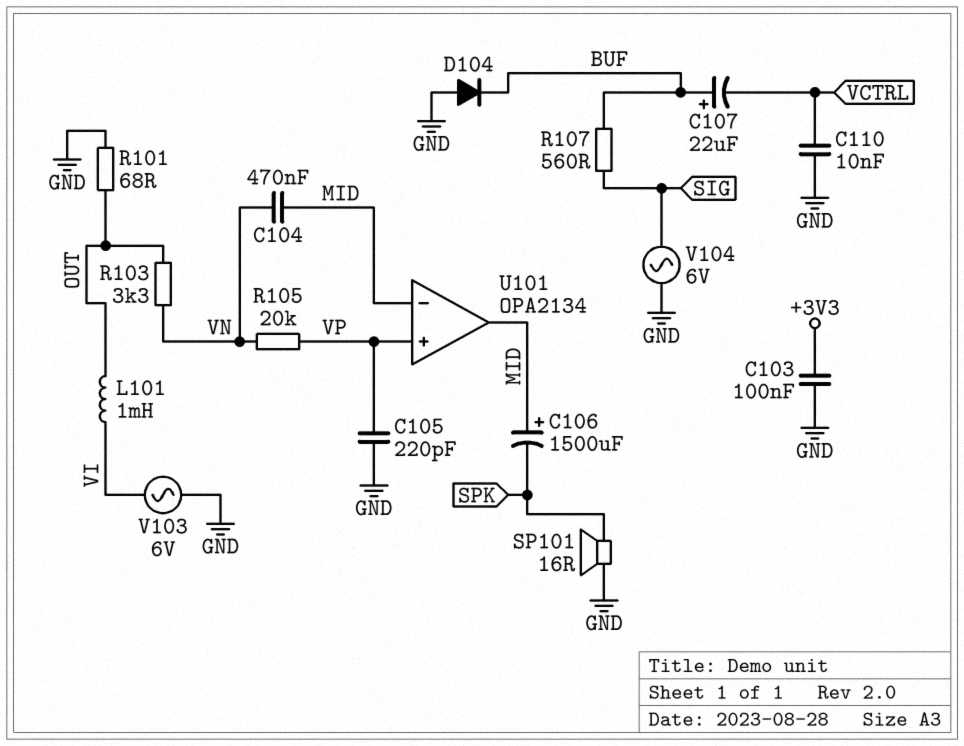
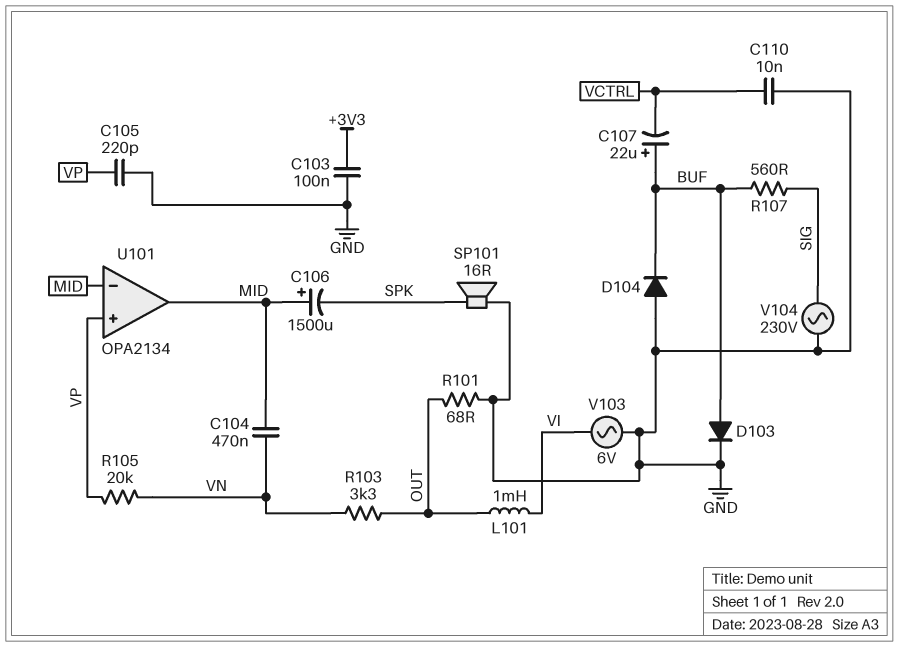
D103: none -> diode (A BUF, K GND)
V104: AC 6V (GND, SIG) -> AC 230V (GND, SIG)

